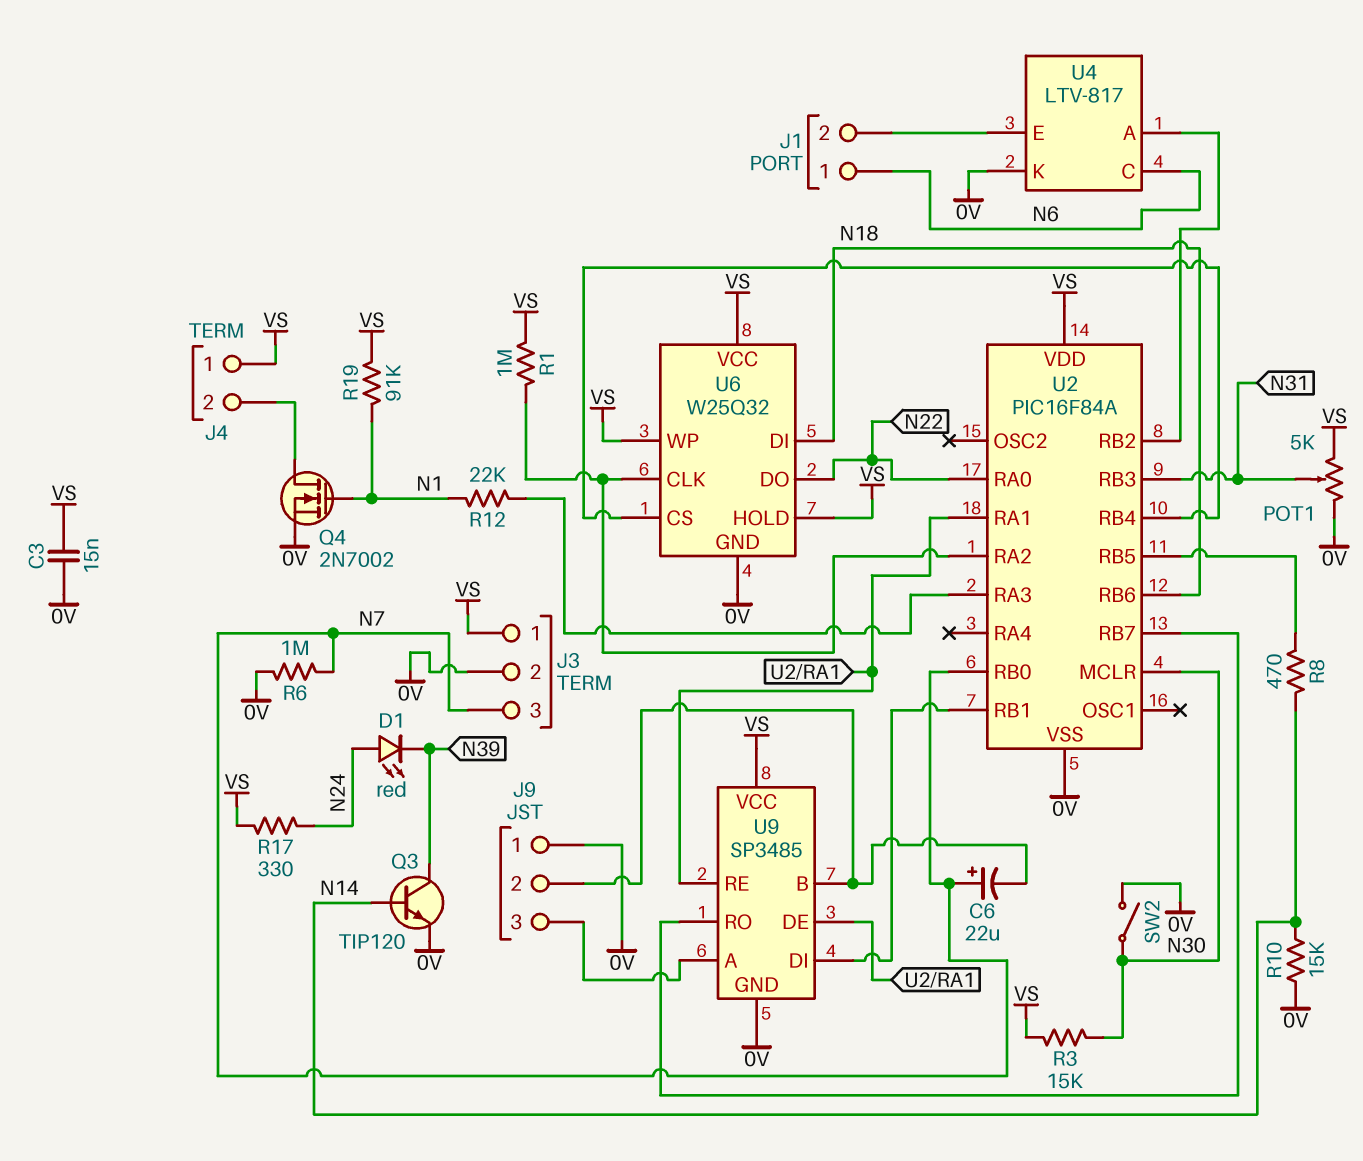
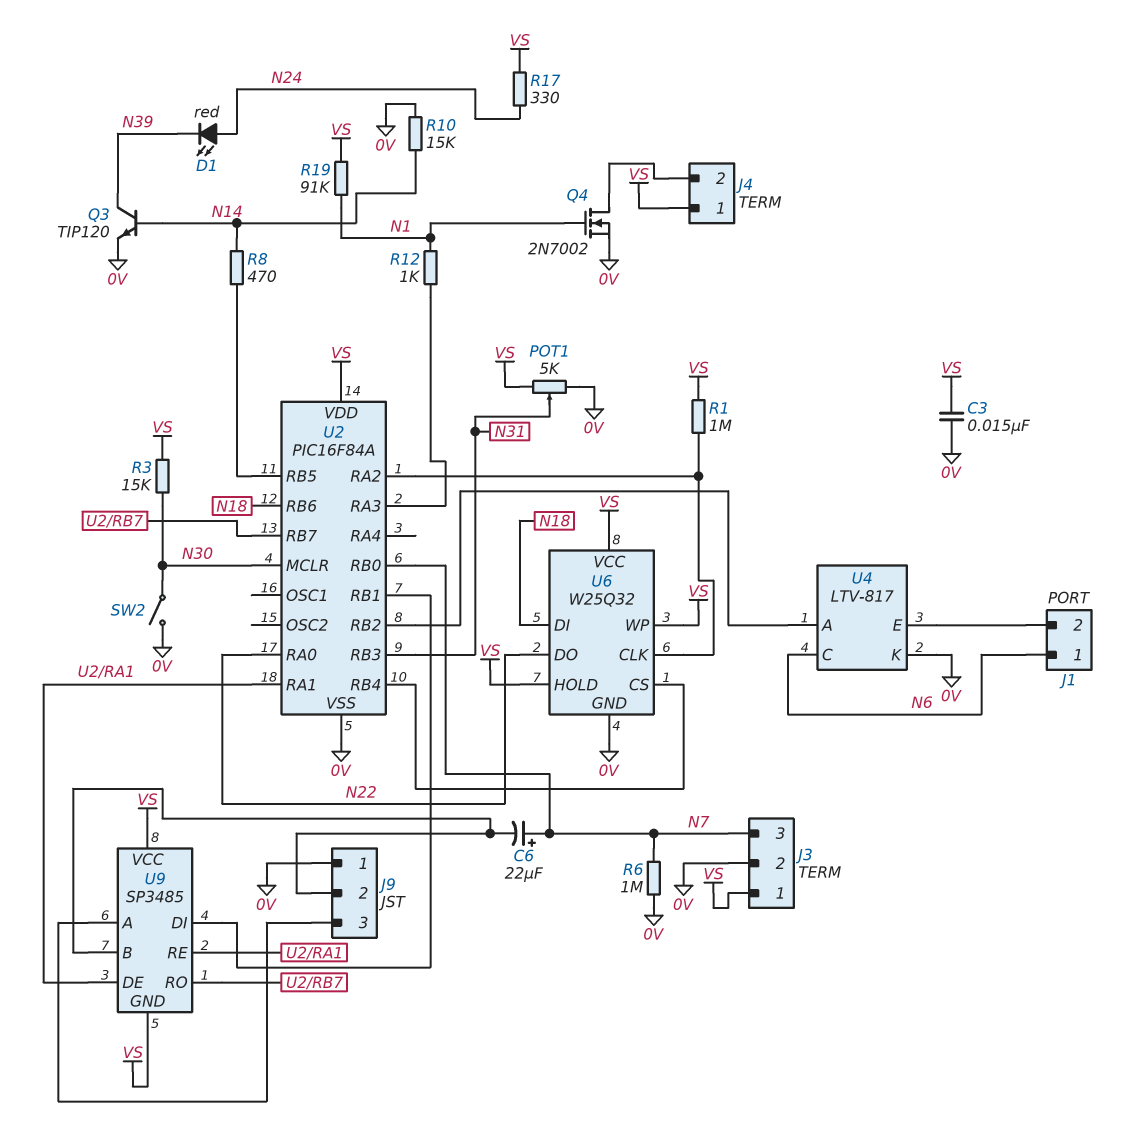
R12: 22k (N1, U2/RA3) -> 1k (N1, U2/RA3)
U9 pin GND: 0V -> VS

